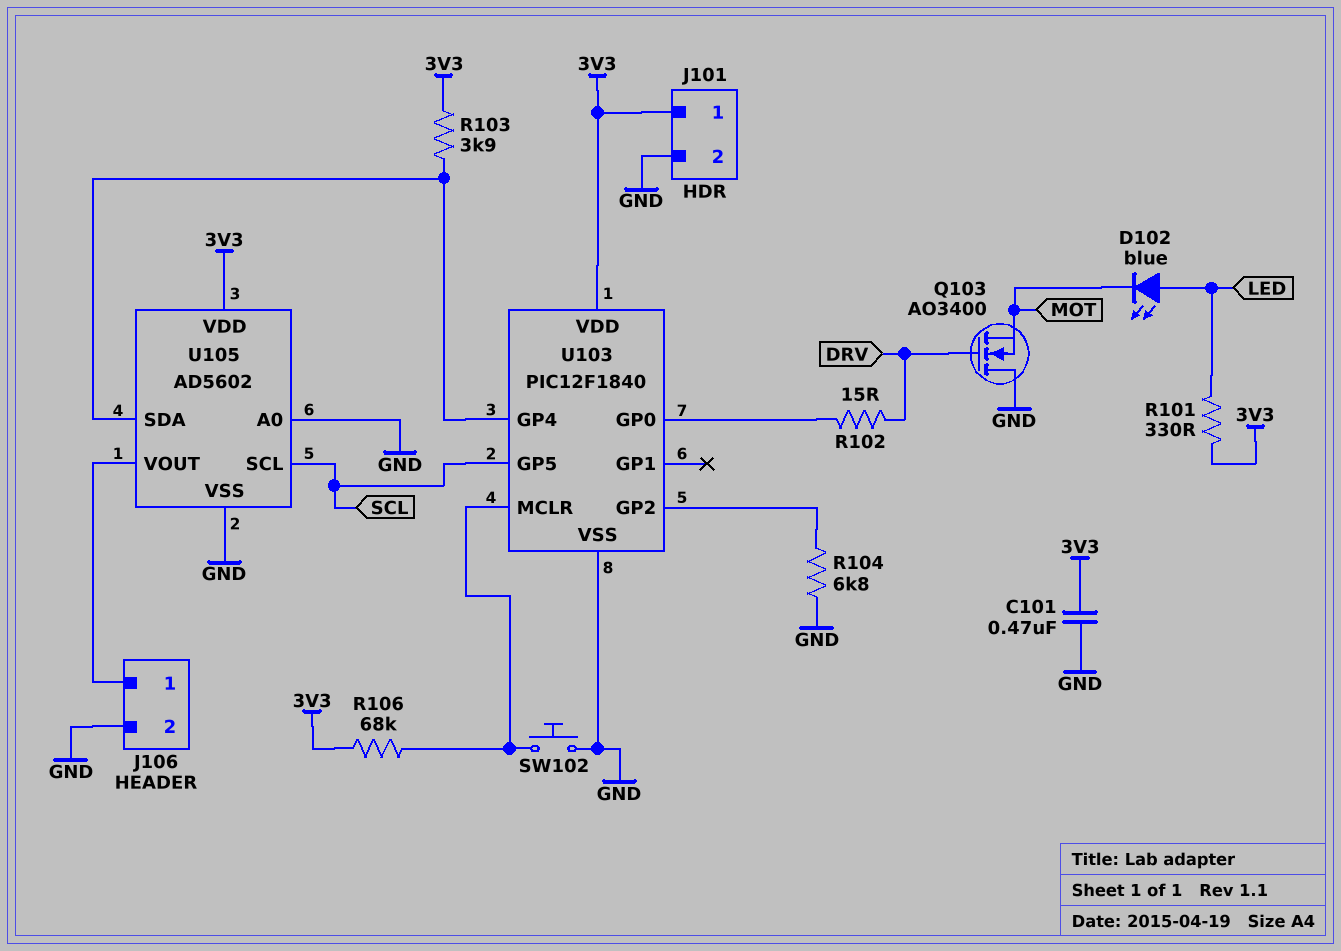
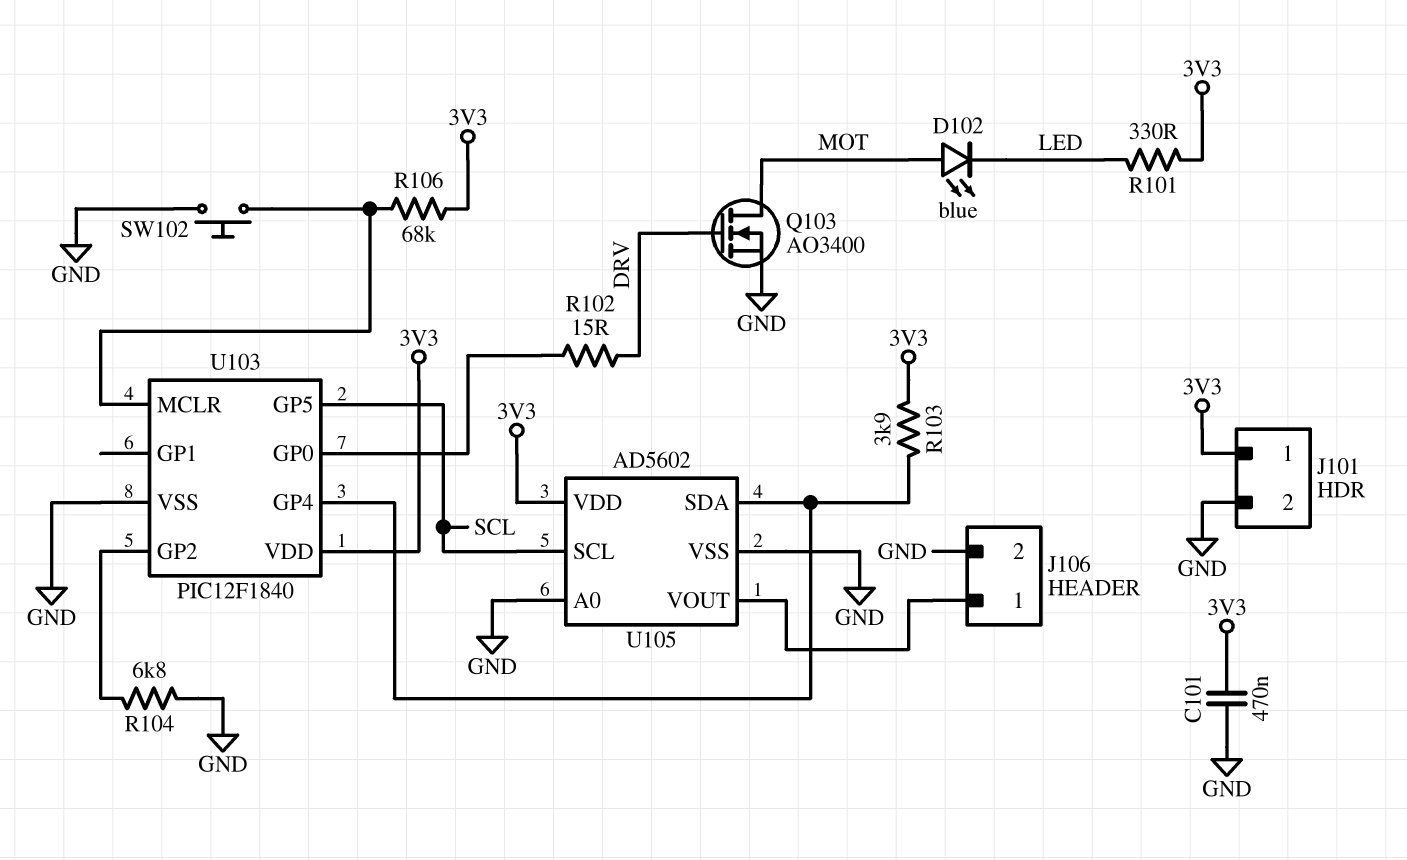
D102: LED blue (A LED, K MOT) -> LED blue (A MOT, K LED)
Q103: NMOS AO3400 (G DRV, D GND, S MOT) -> NMOS AO3400 (G DRV, D MOT, S GND)

